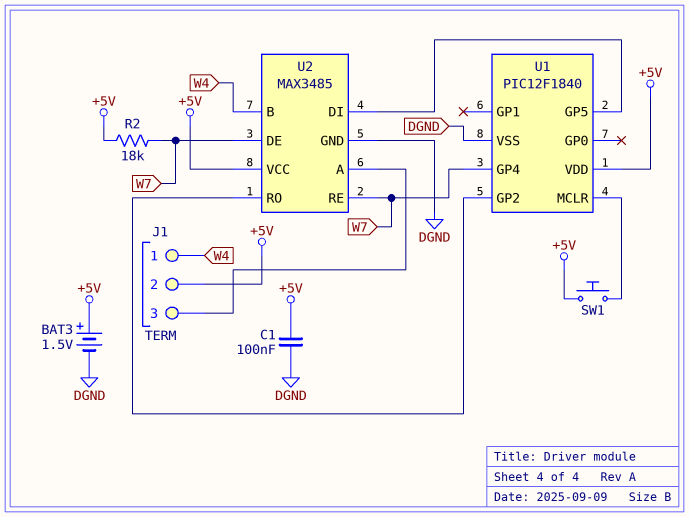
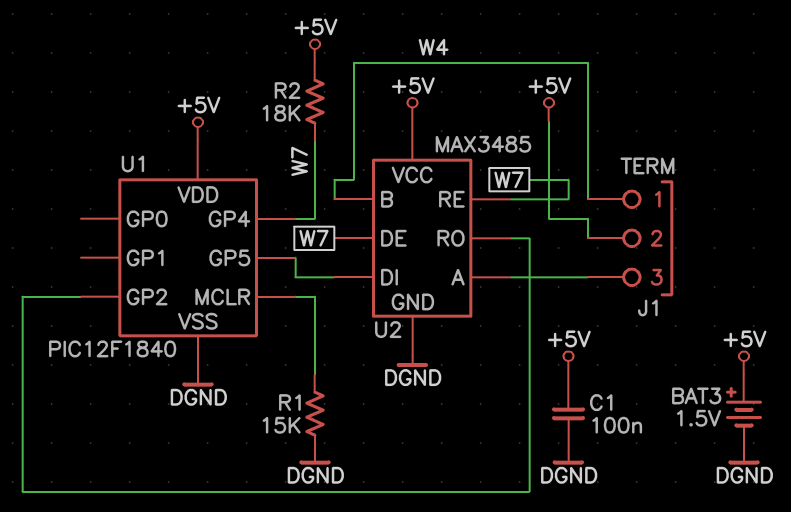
R1: none -> 15k (DGND, U1/MCLR)
SW1: button (+5V, U1/MCLR) -> none

